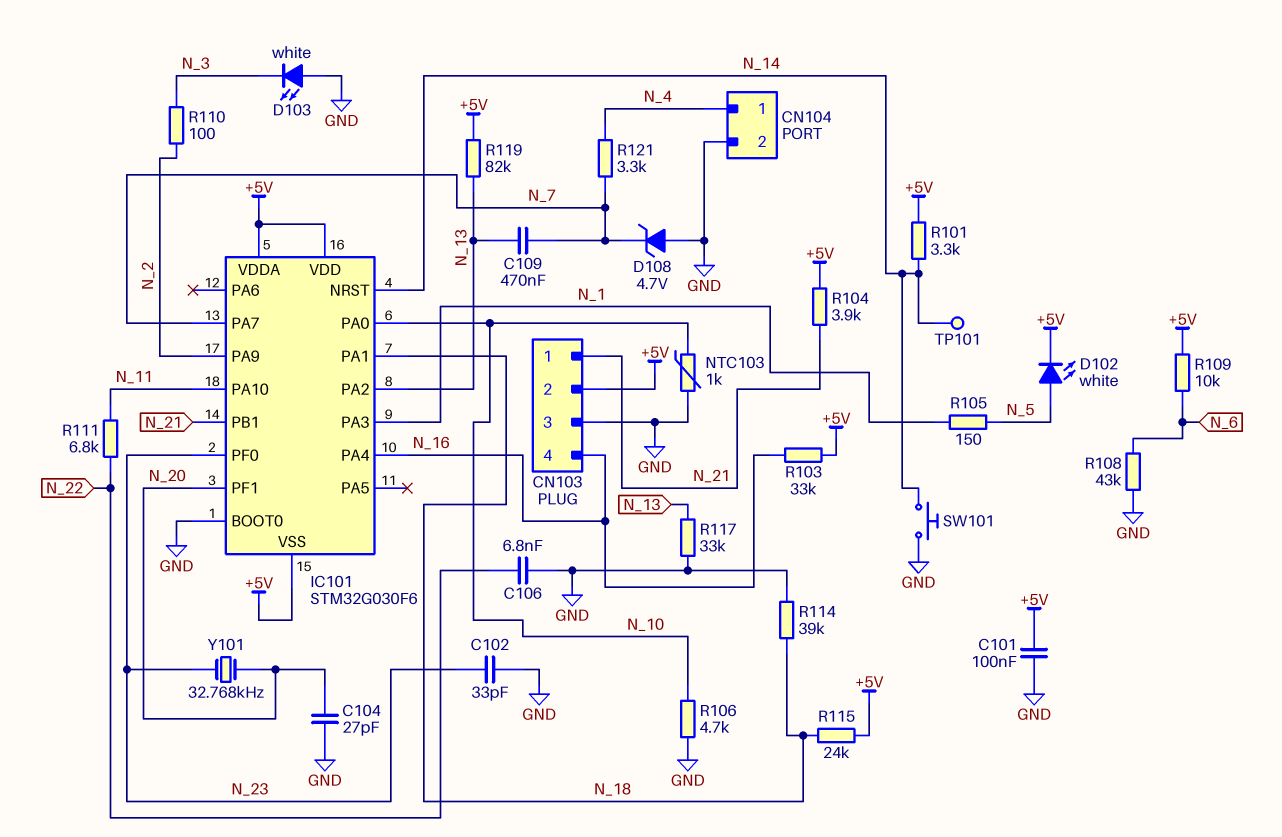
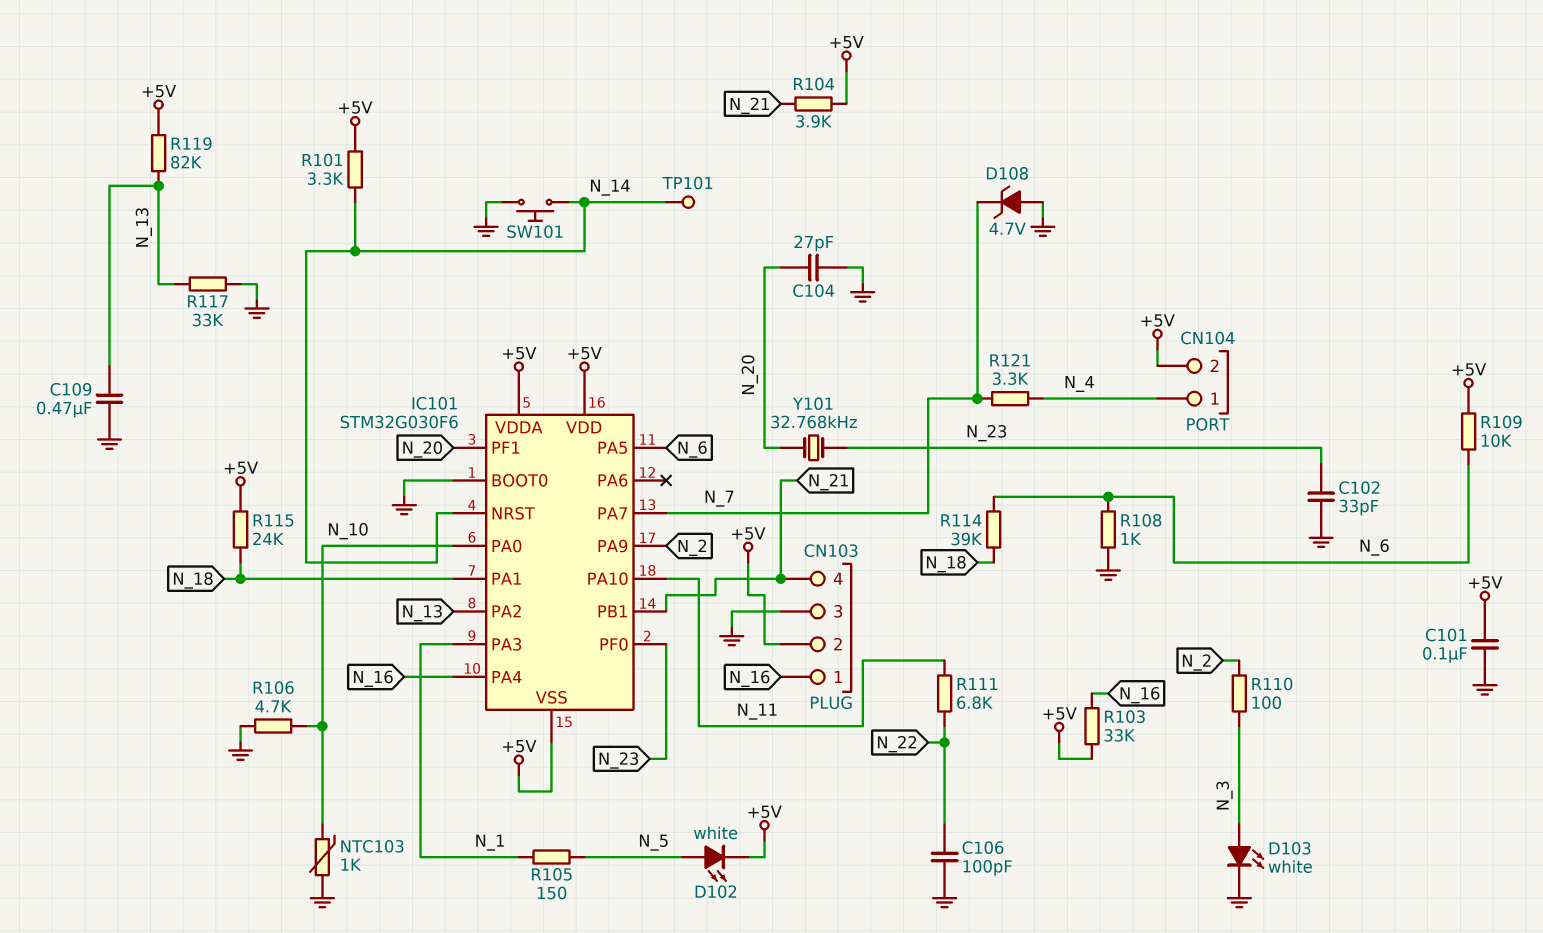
C106: 6.8nF (GND, N_22) -> 100pF (GND, N_22)
C109: 470nF (N_7, N_13) -> 470nF (GND, N_13)
CN103 pin 1: N_21 -> N_16
CN103 pin 4: N_16 -> N_21
CN104 pin 2: GND -> +5V
D103: LED white (A GND, K N_3) -> LED white (A N_3, K GND)
IC101 pin PA5: none -> N_6
R108: 43k (GND, N_6) -> 1k (GND, N_6)
R114: 39k (GND, N_18) -> 39k (N_6, N_18)

